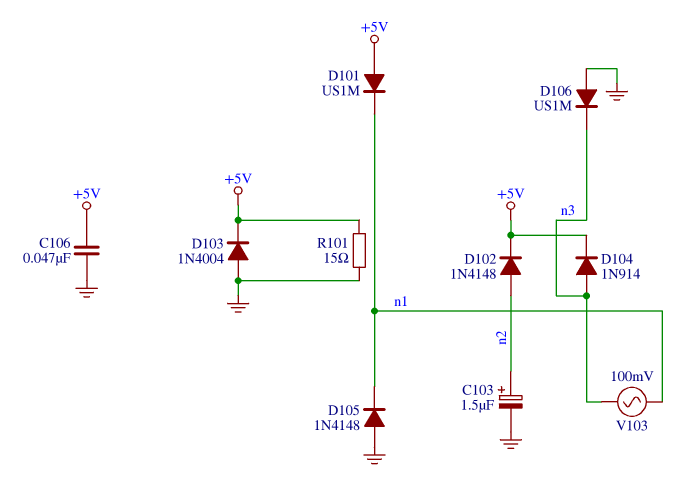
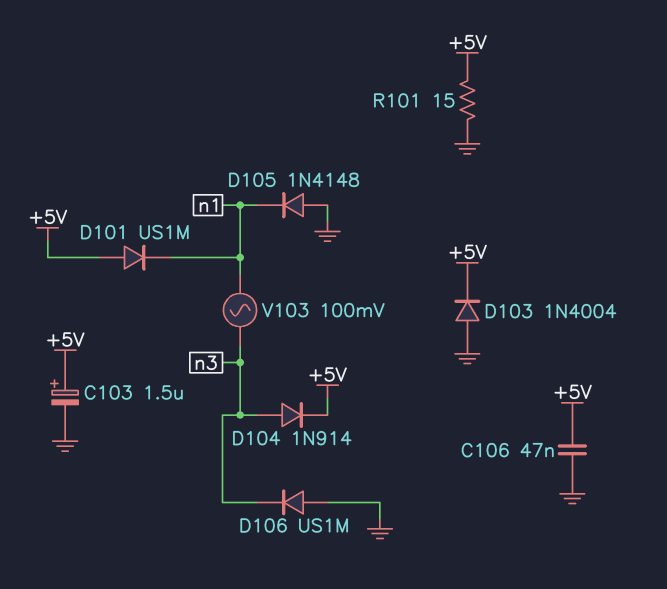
C103: 1.5uF (plus n2, minus GND) -> 1.5uF (plus +5V, minus GND)
D102: diode 1N4148 (A n2, K +5V) -> none

